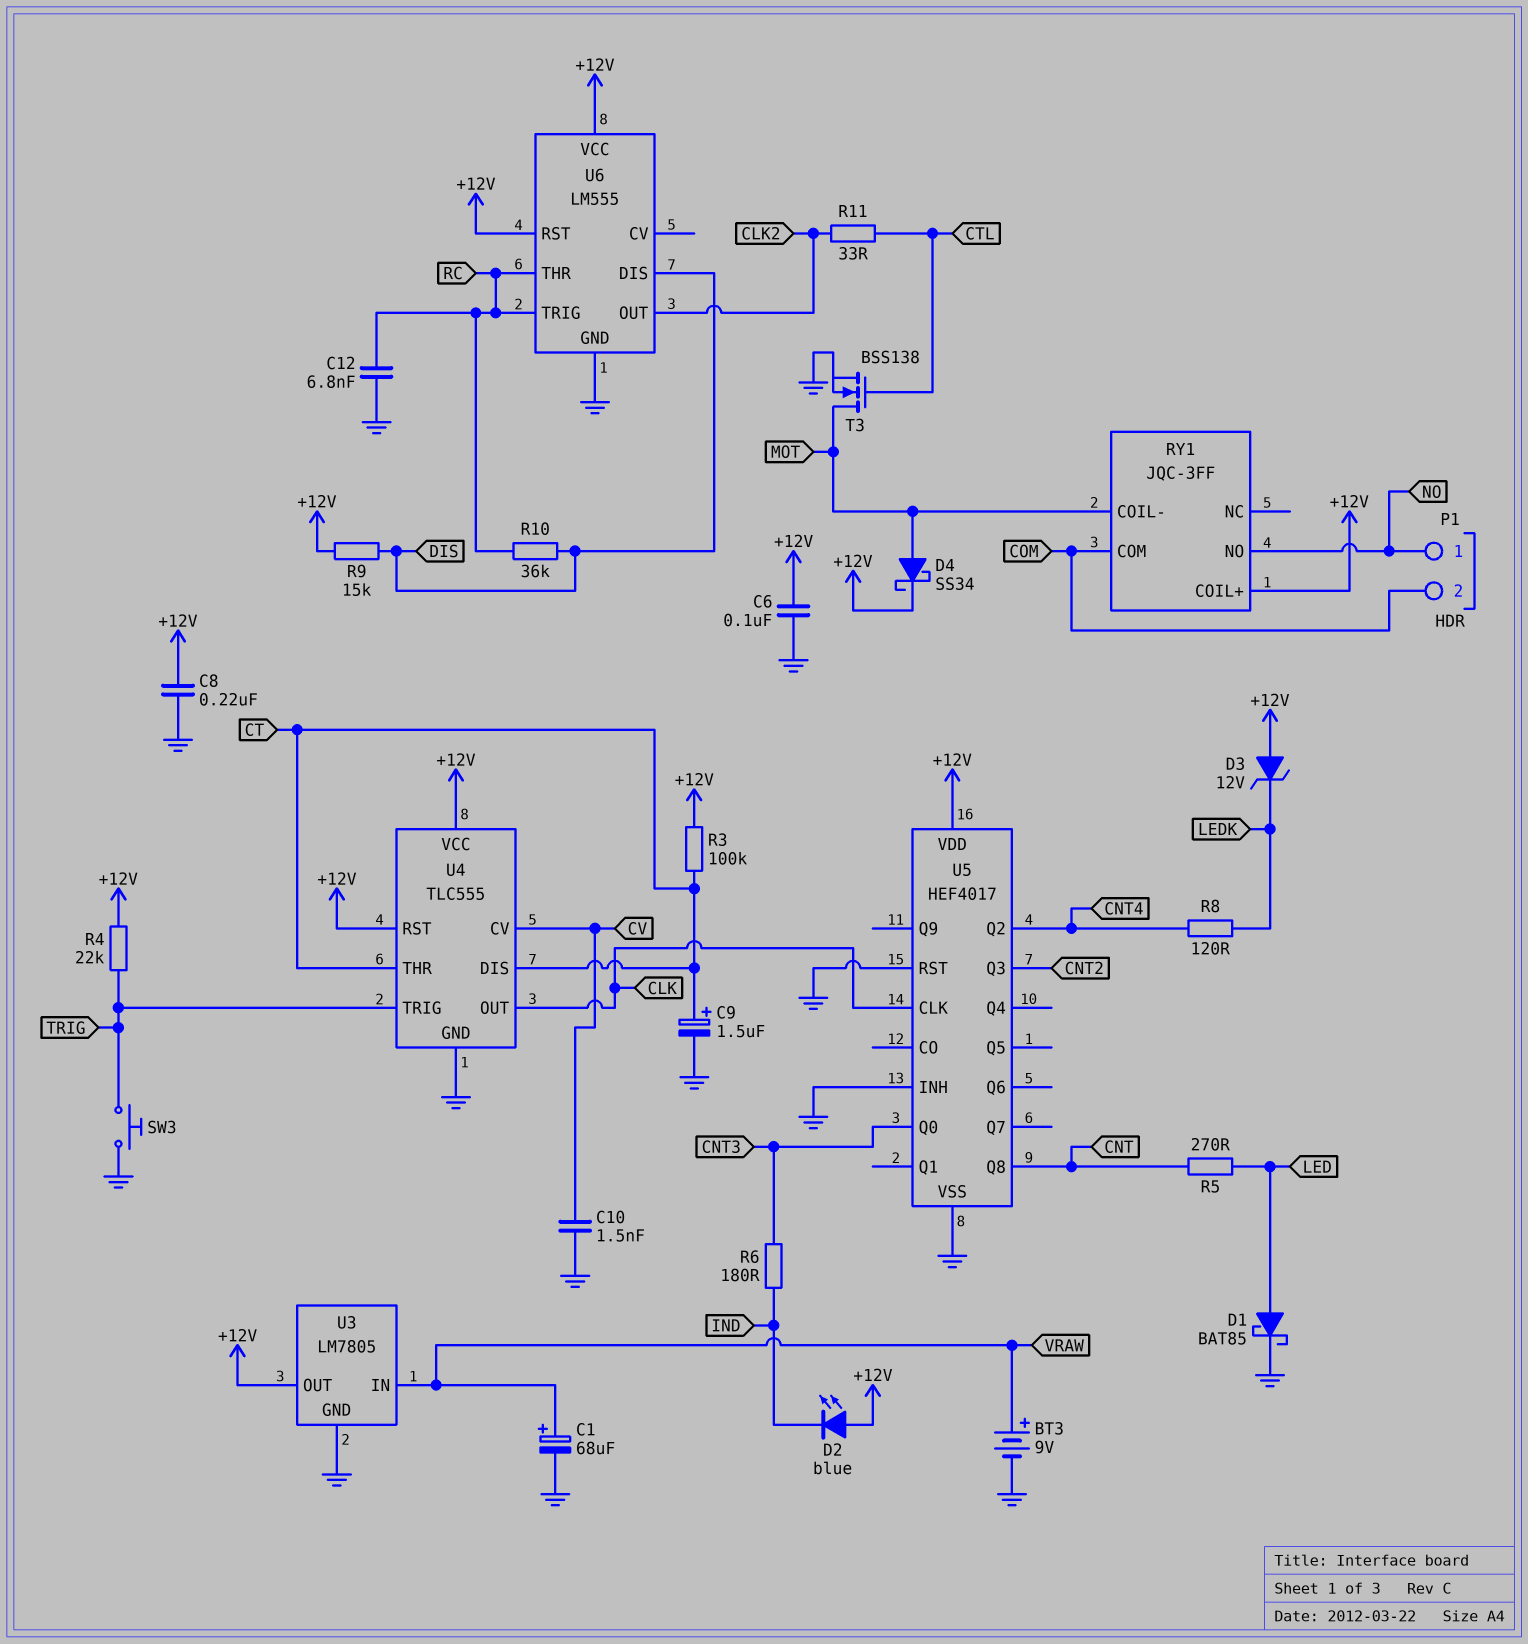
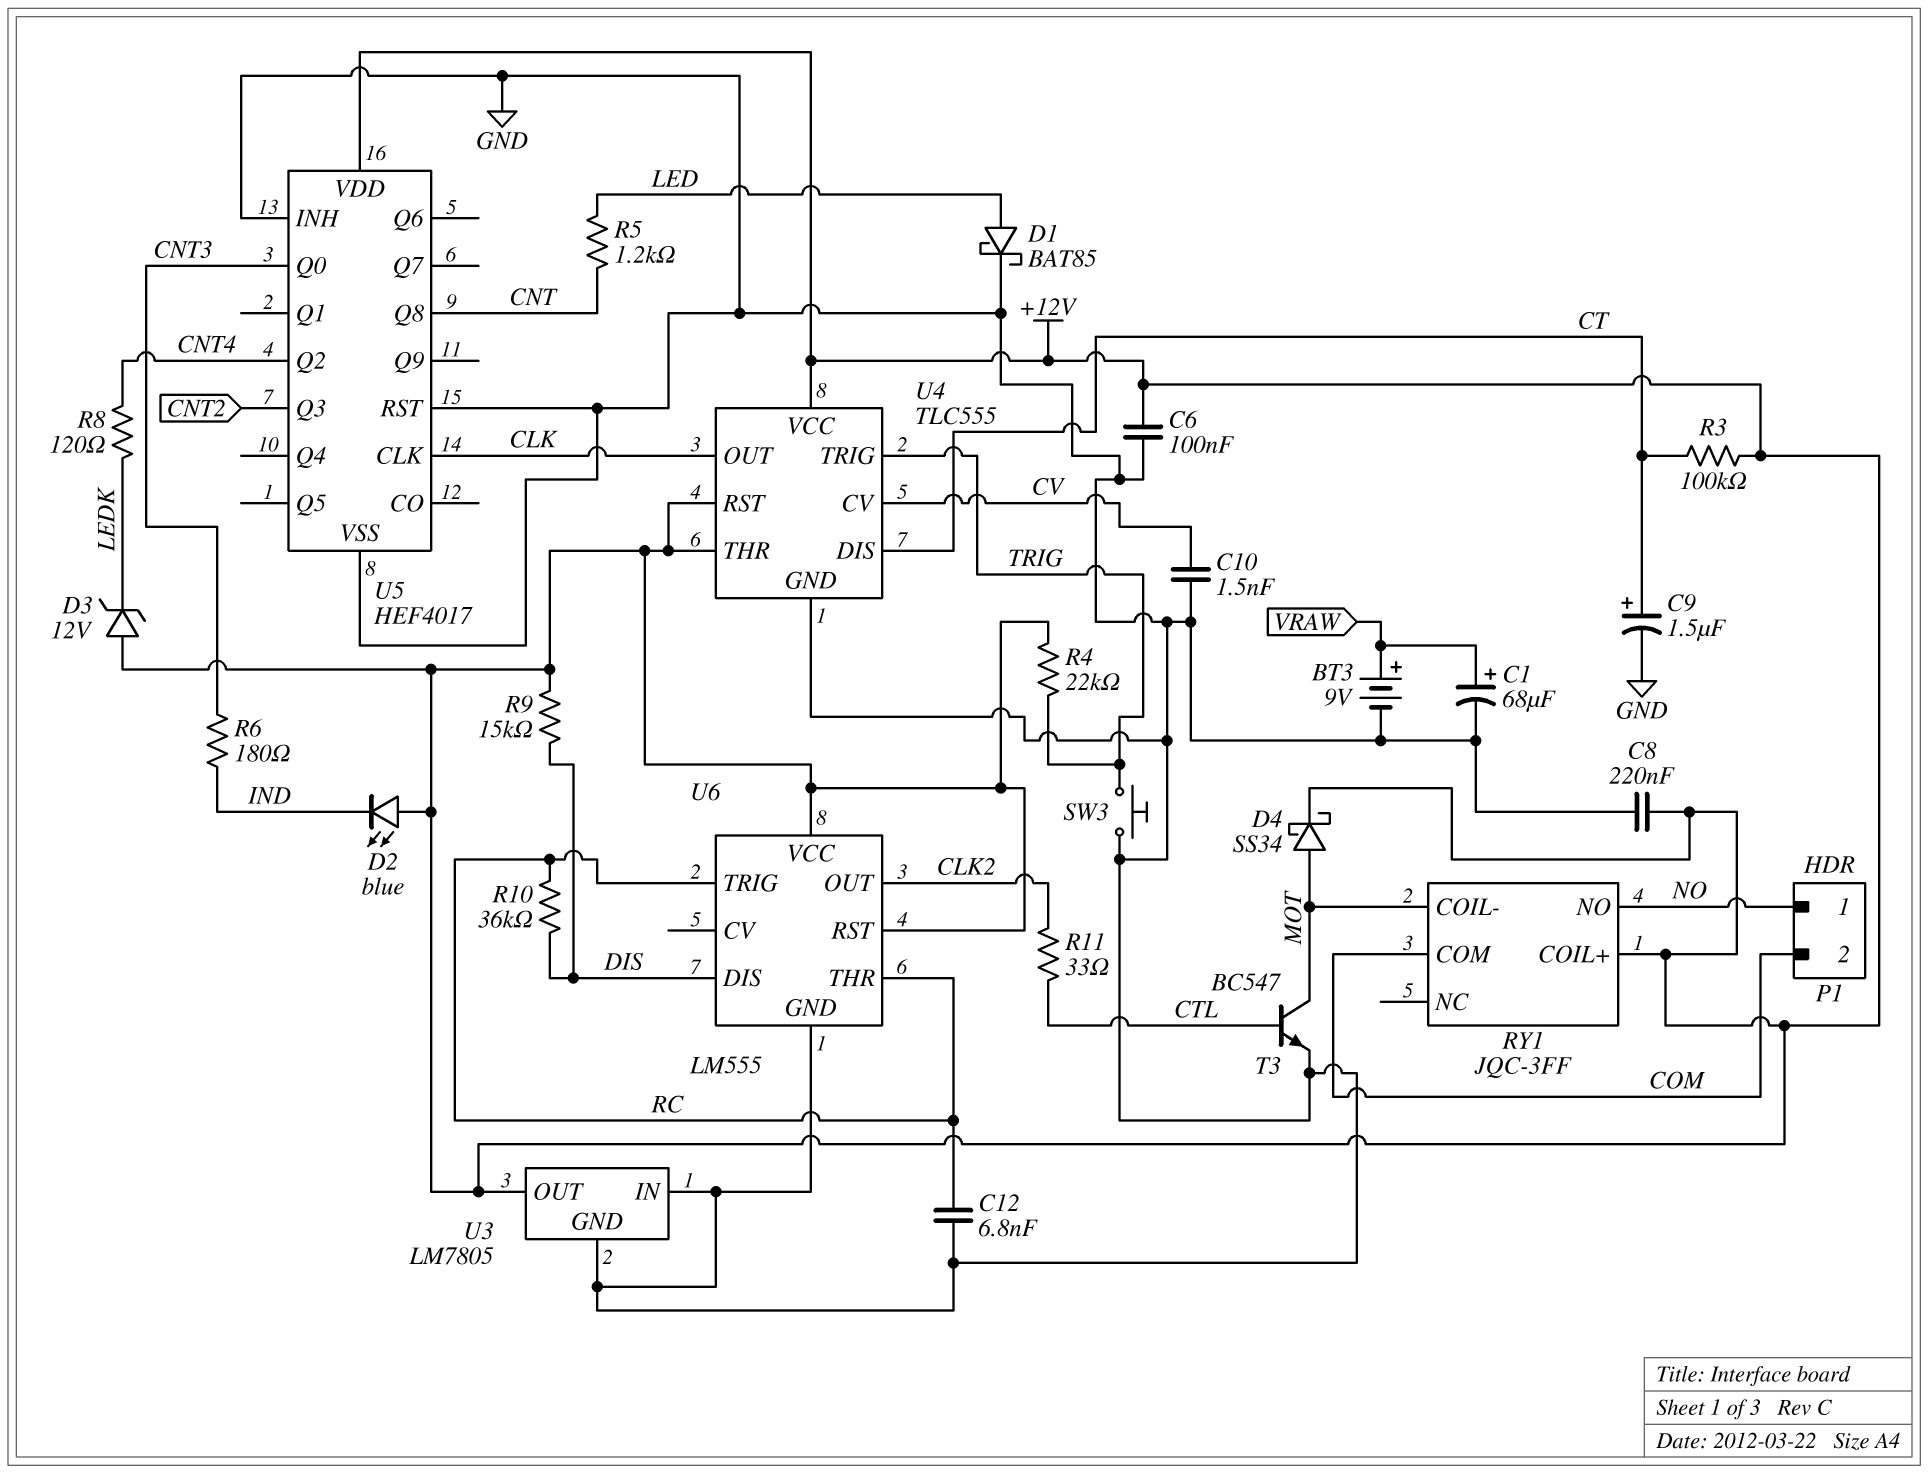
R5: 270 (CNT, LED) -> 1.2k (CNT, LED)
T3: NMOS BSS138 (G CTL, D MOT, S GND) -> NPN BC547 (B CTL, C MOT, E GND)
U3 pin IN: VRAW -> GND
U4 pin THR: CT -> +12V

